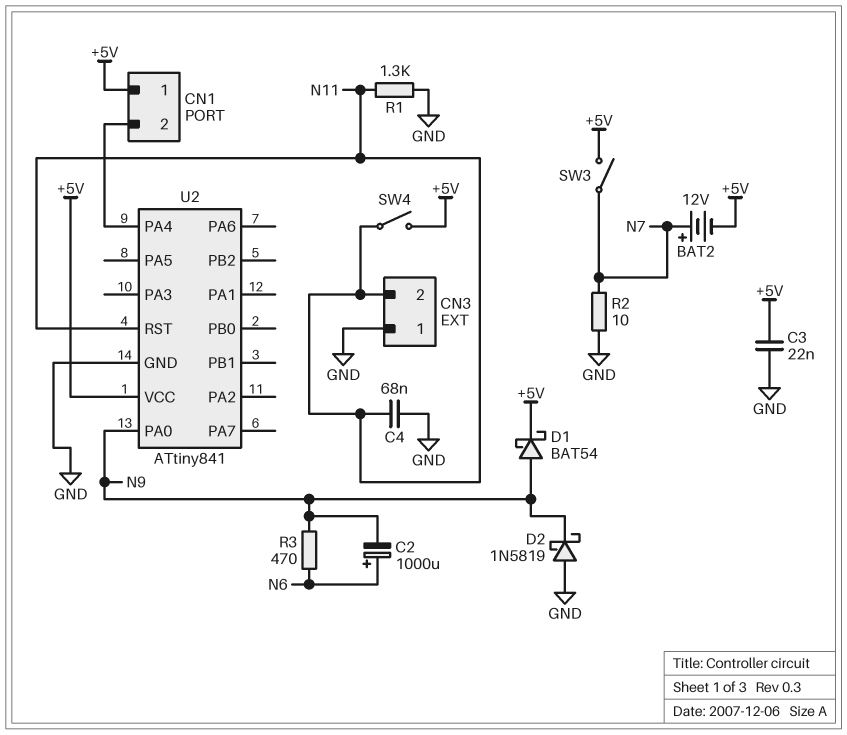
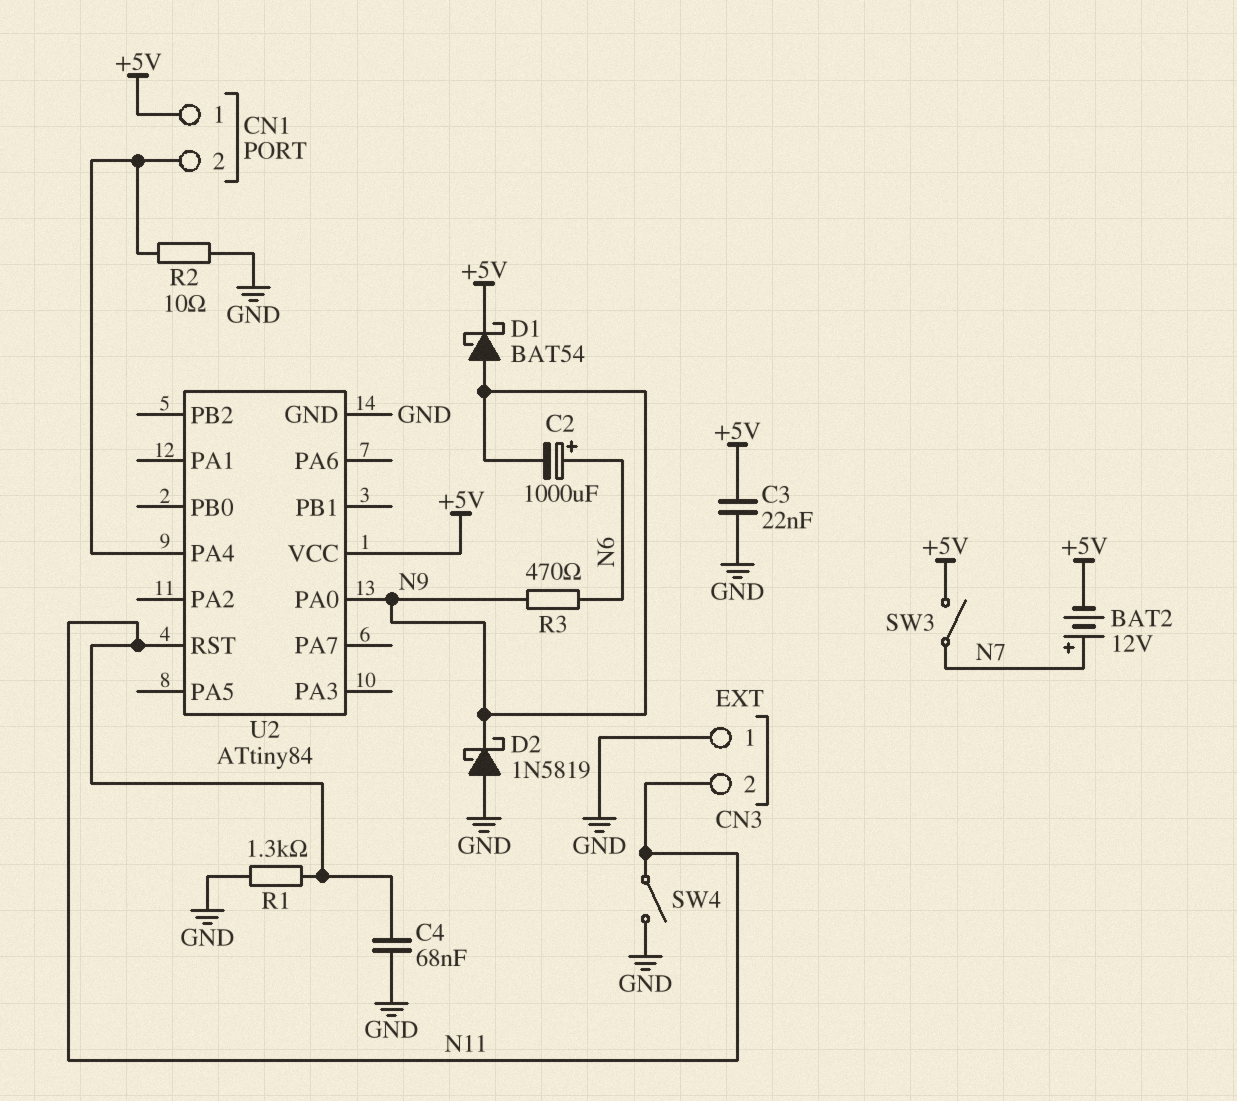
R2: 10 (GND, N7) -> 10 (CN1/2, GND)
SW4: switch (+5V, N11) -> switch (GND, N11)
U2: ATtiny841 -> ATtiny84

